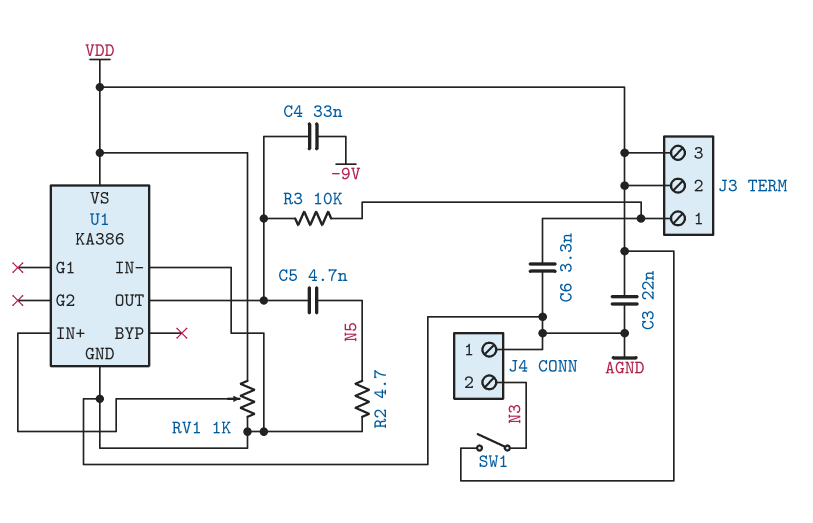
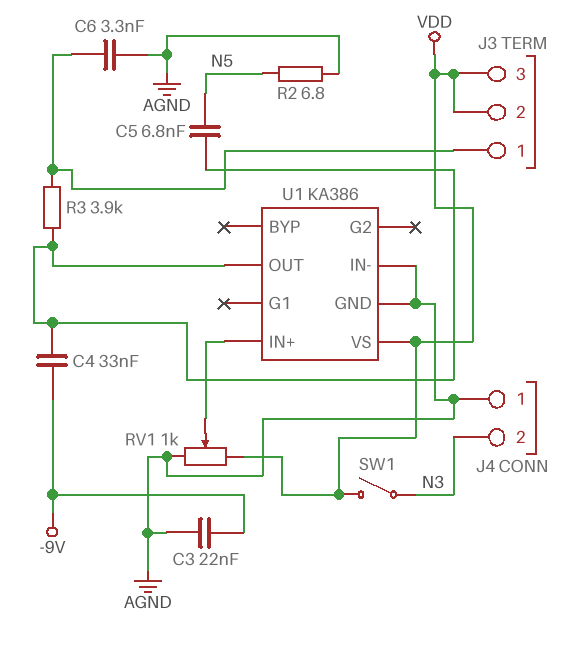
C3: 22nF (AGND, VDD) -> 22nF (-9V, AGND)
C5: 4.7nF (N5, U1/OUT) -> 6.8nF (N5, U1/OUT)
R2: 4.7 (AGND, N5) -> 6.8 (AGND, N5)
R3: 10k (J3/1, U1/OUT) -> 3.9k (J3/1, U1/OUT)

